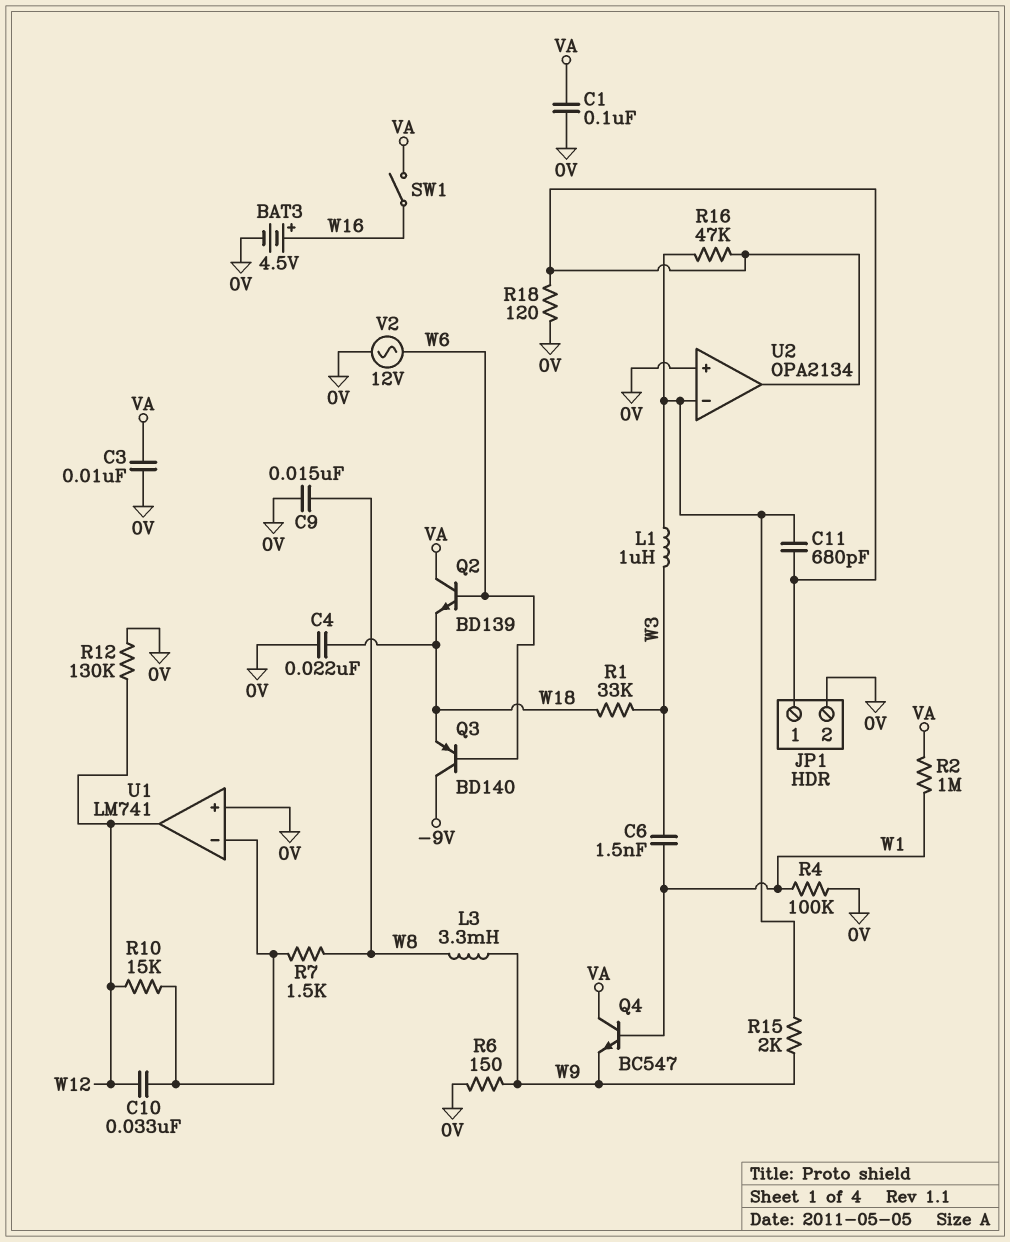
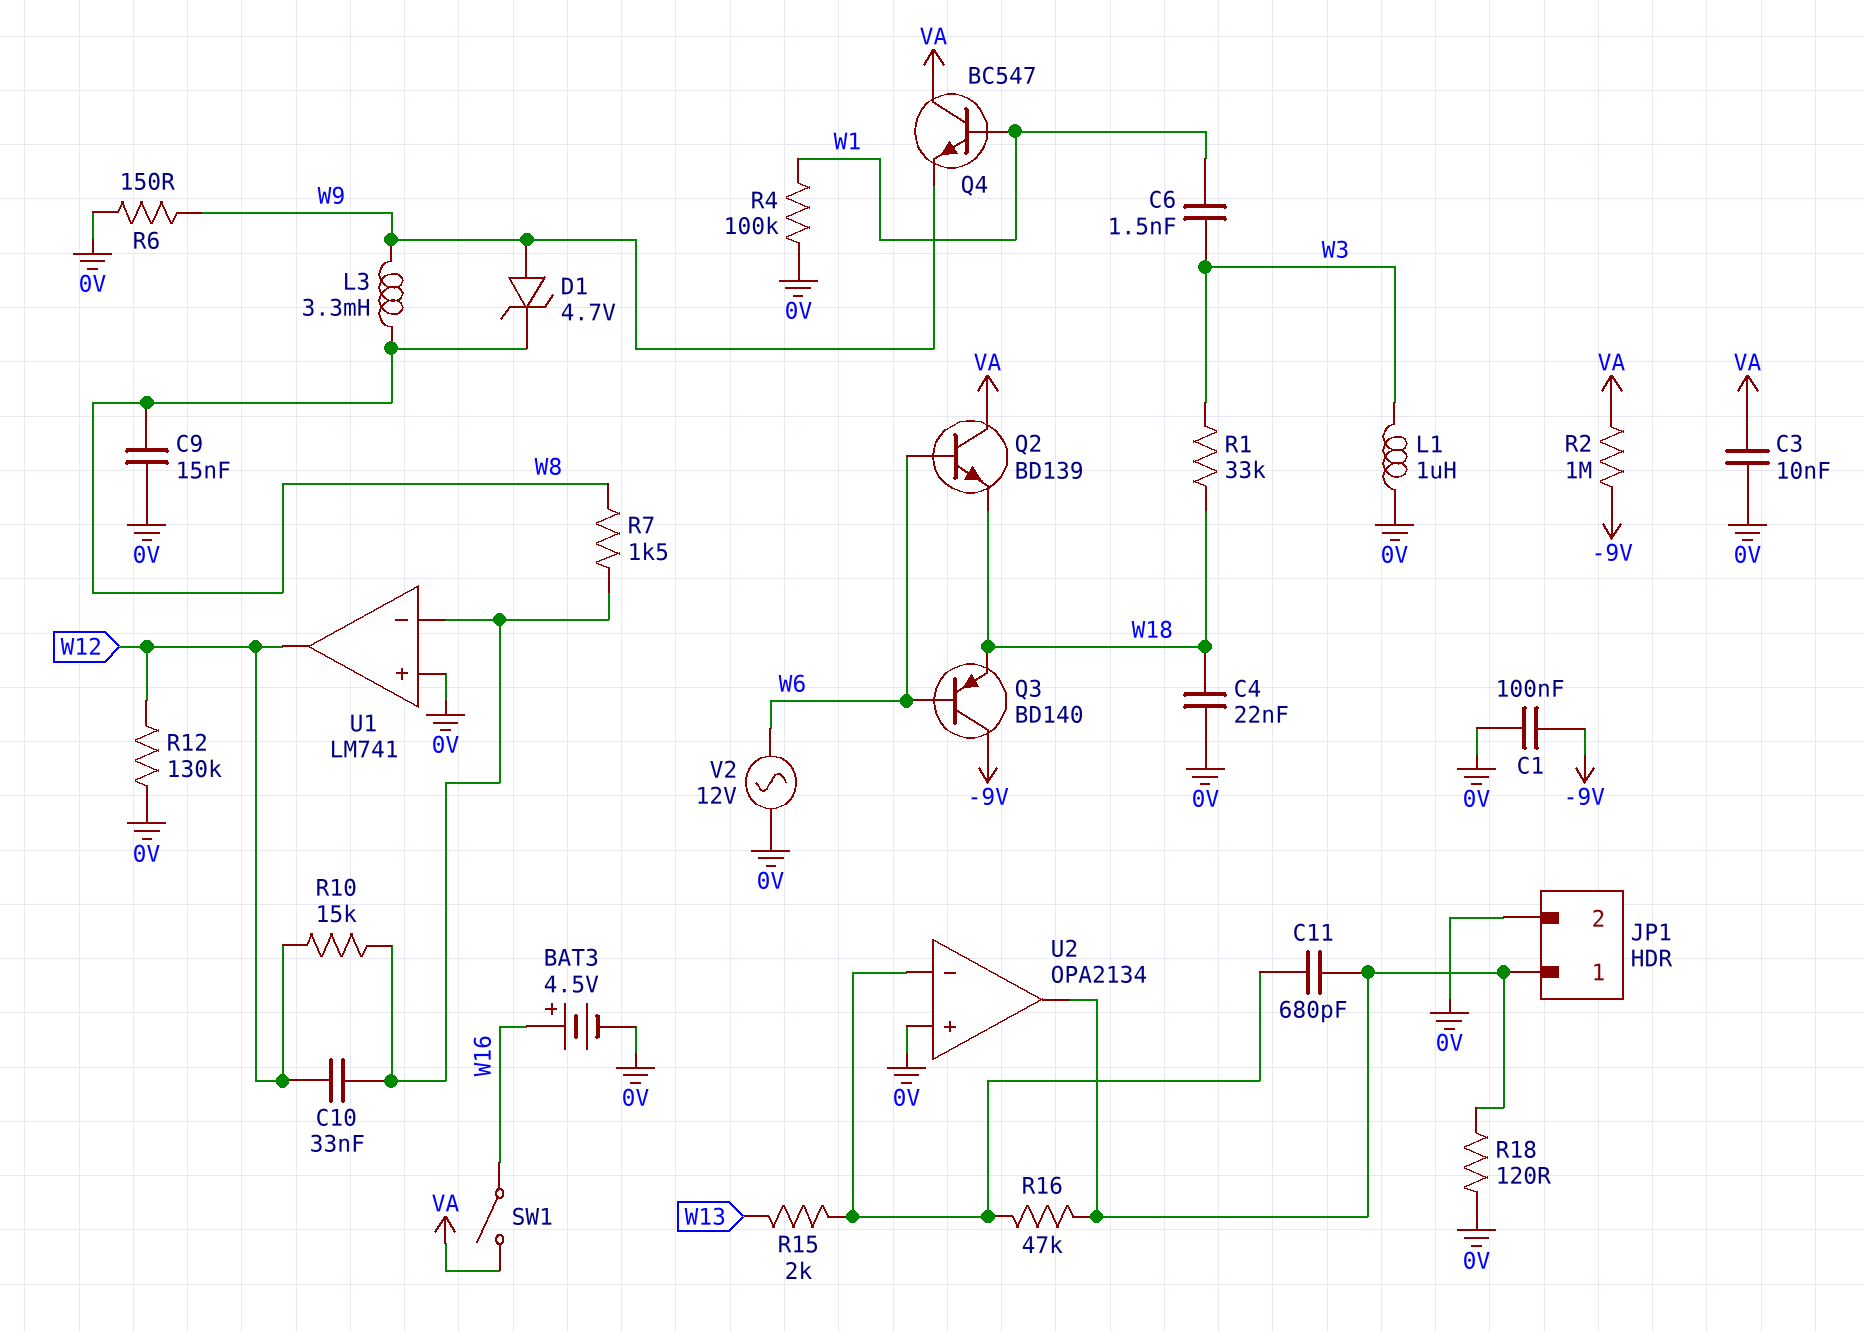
C1: 100nF (0V, VA) -> 100nF (-9V, 0V)
D1: none -> zener 4.7V (A W9, K W8)
L1: 1uH (U2/in-, W3) -> 1uH (0V, W3)
R2: 1M (VA, W1) -> 1M (-9V, VA)
R15: 2k (U2/in-, W9) -> 2k (U2/in-, W13)

